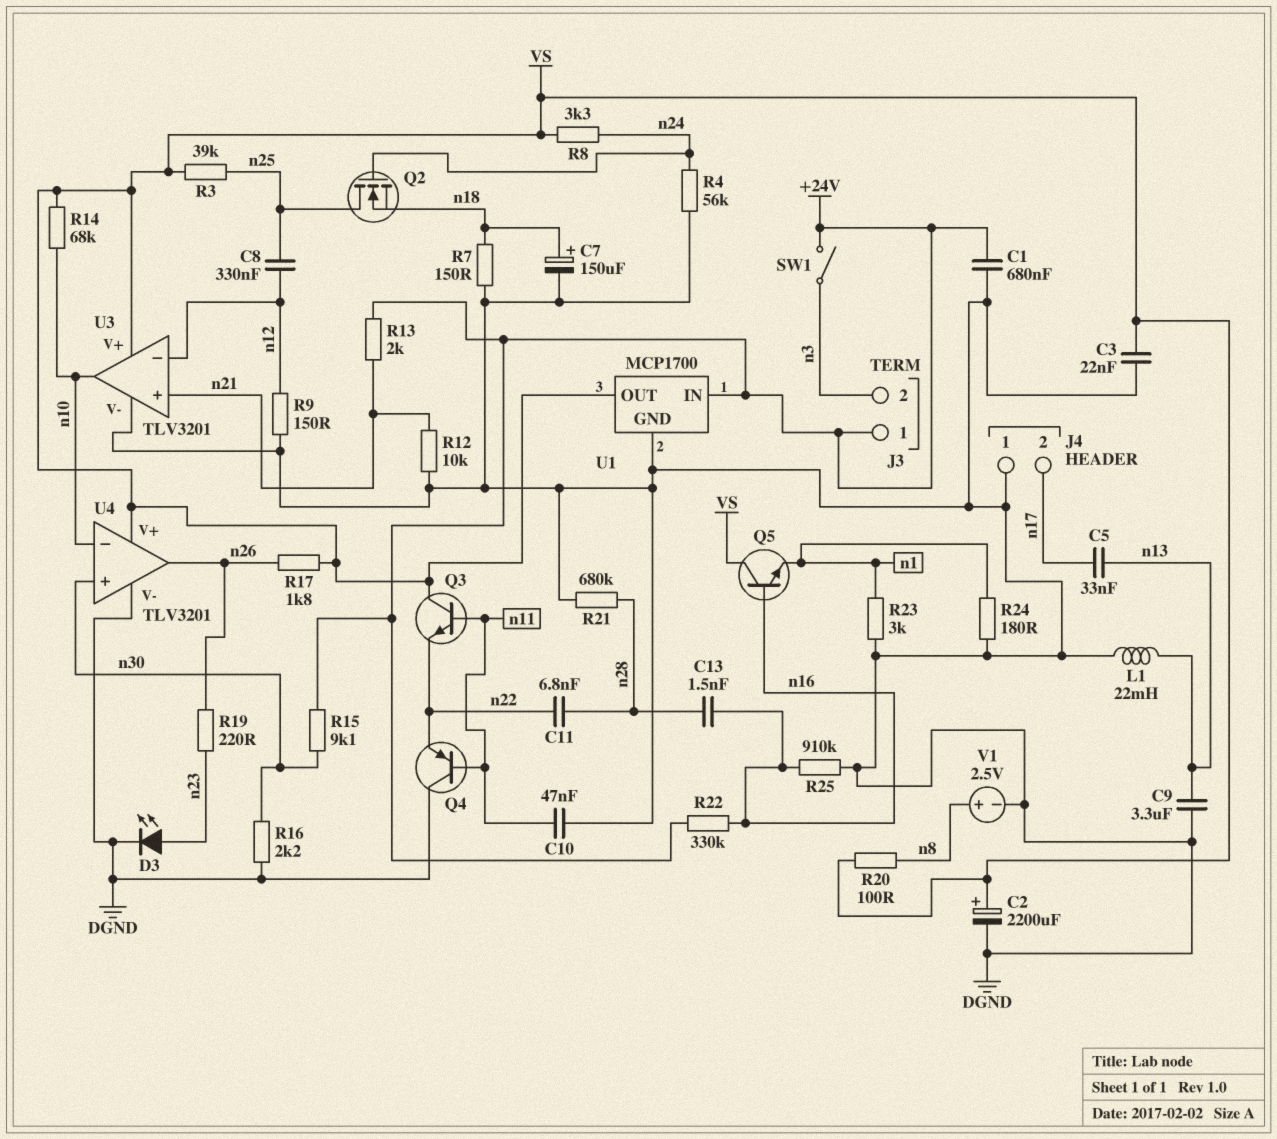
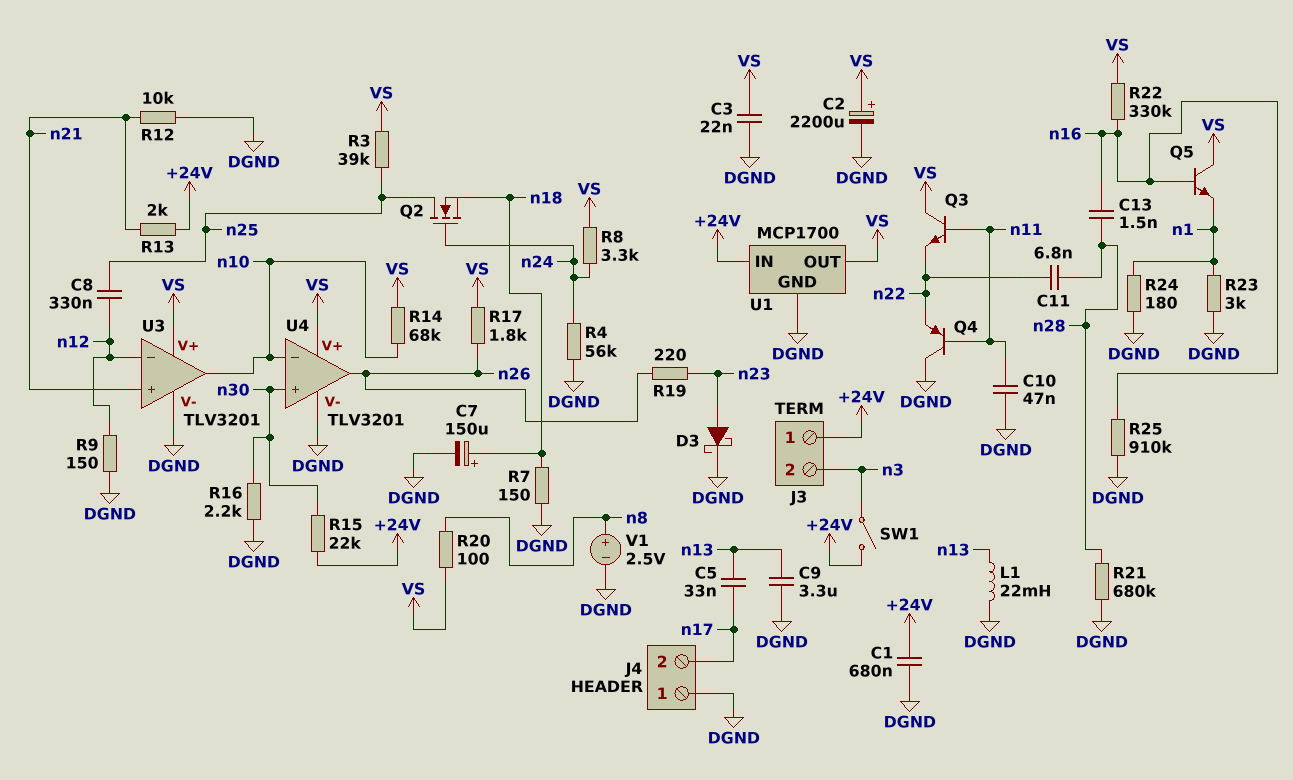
D3: LED (A n23, K DGND) -> schottky (A n23, K DGND)
R15: 9.1k (+24V, n30) -> 22k (+24V, n30)
R22: 330k (+24V, n16) -> 330k (VS, n16)

